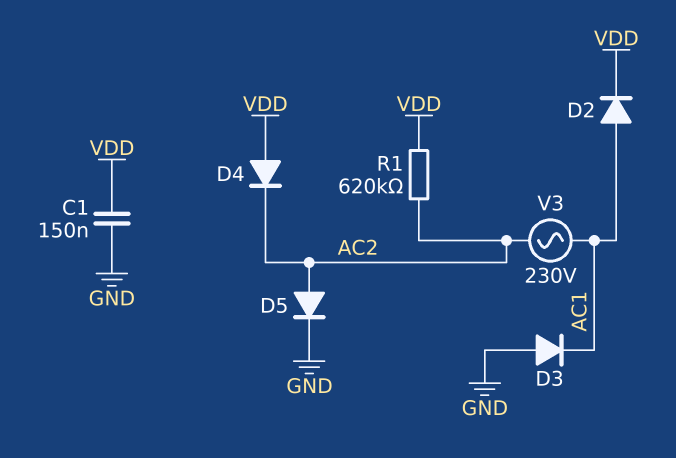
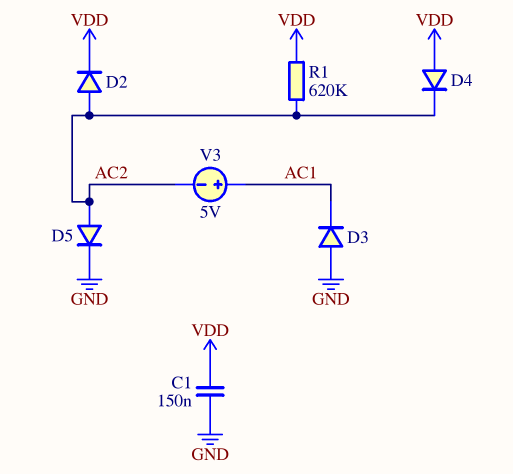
D2: diode (A AC1, K VDD) -> diode (A AC2, K VDD)
V3: AC 230V (AC1, AC2) -> 5V (plus AC1, minus AC2)

